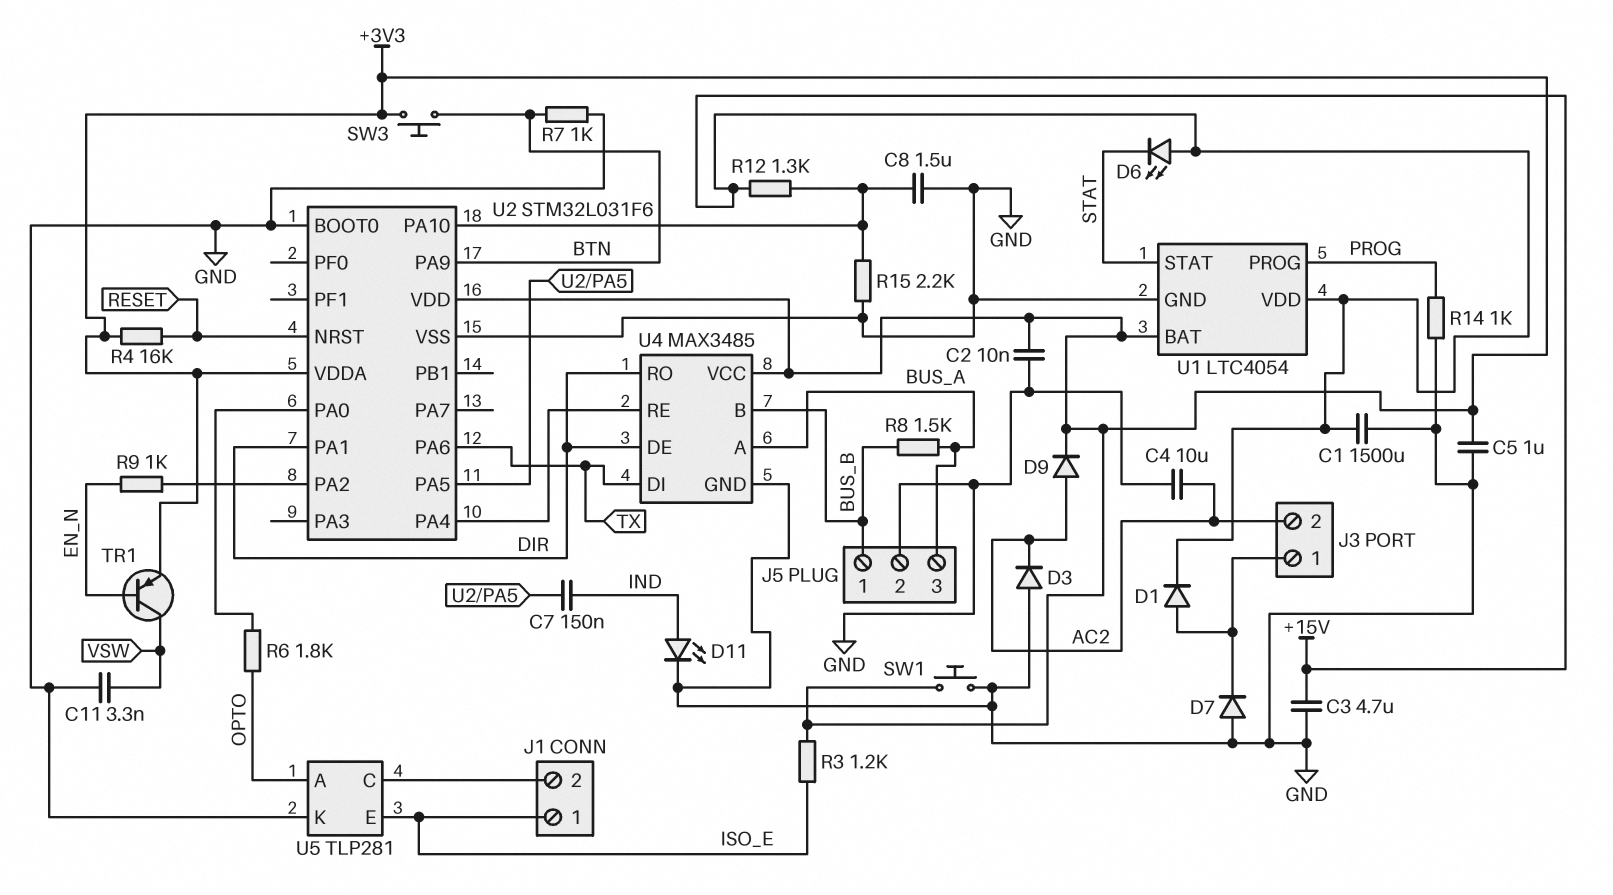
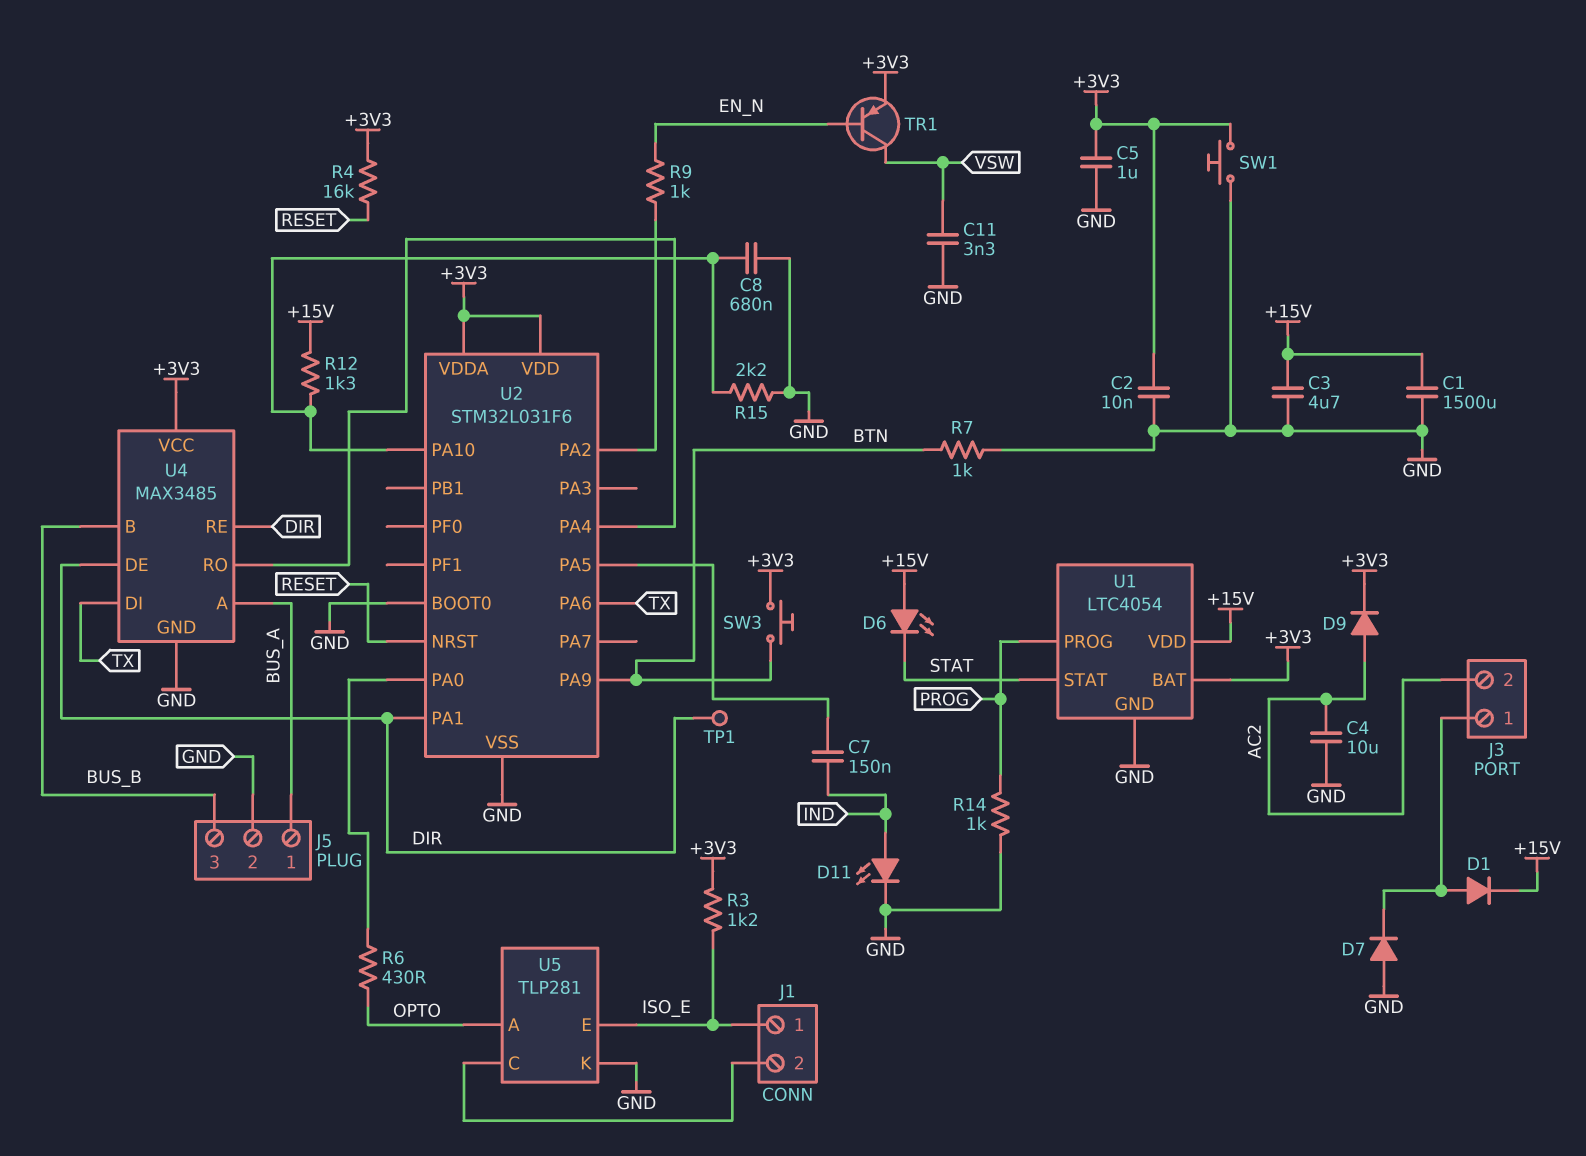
C8: 1.5uF (GND, U2/PA10) -> 680nF (GND, U2/PA10)
D3: diode (A GND, K AC2) -> none
J5 pin 1: BUS_B -> BUS_A
J5 pin 3: BUS_A -> BUS_B
R6: 1.8k (OPTO, U2/PA0) -> 430 (OPTO, U2/PA0)
R8: 1.5k (BUS_A, BUS_B) -> none
TP1: none -> test point (DIR)
U4 pin RE: U2/PA4 -> DIR
U4 pin RO: DIR -> U2/PA4

